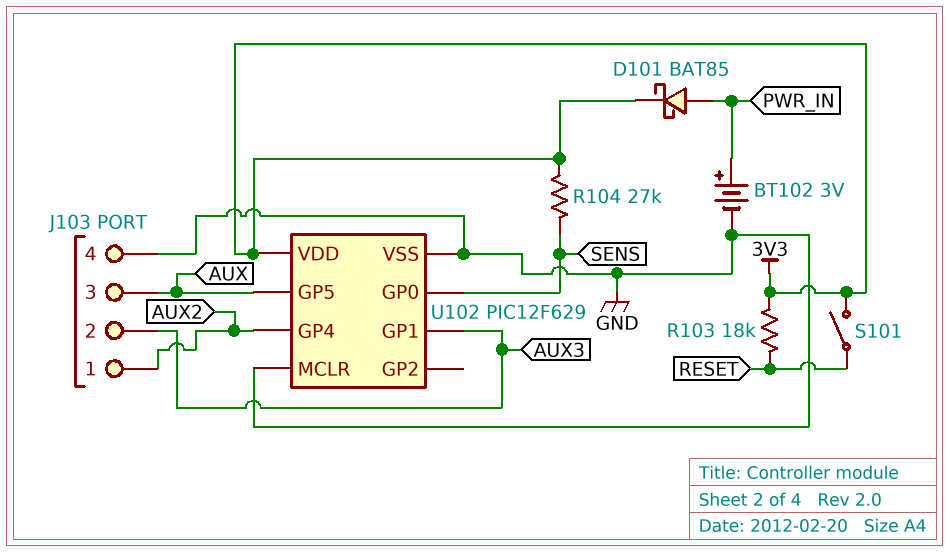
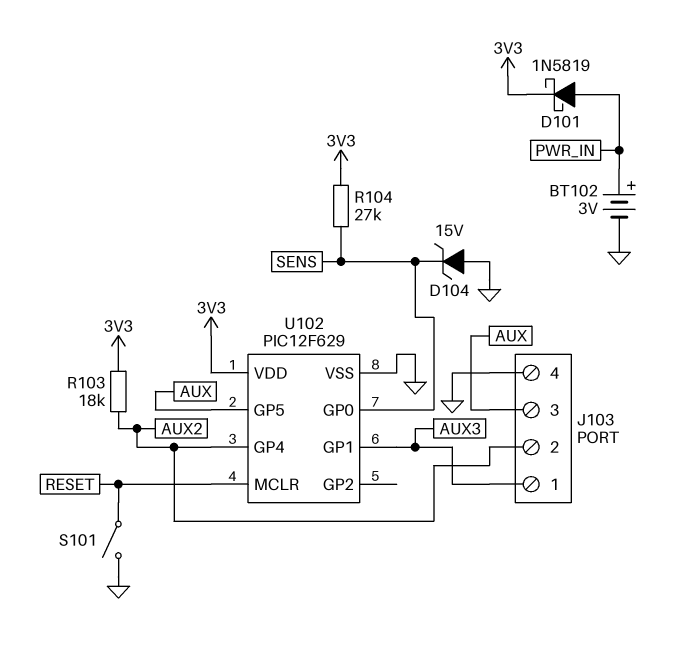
D101: schottky BAT85 (A PWR_IN, K 3V3) -> schottky 1N5819 (A PWR_IN, K 3V3)
D104: none -> zener 15V (A GND, K SENS)
J103 pin 1: AUX2 -> AUX3
J103 pin 2: AUX3 -> AUX2
R103: 18k (3V3, RESET) -> 18k (3V3, AUX2)
S101: switch (3V3, RESET) -> switch (GND, RESET)
U102 pin MCLR: GND -> RESET

